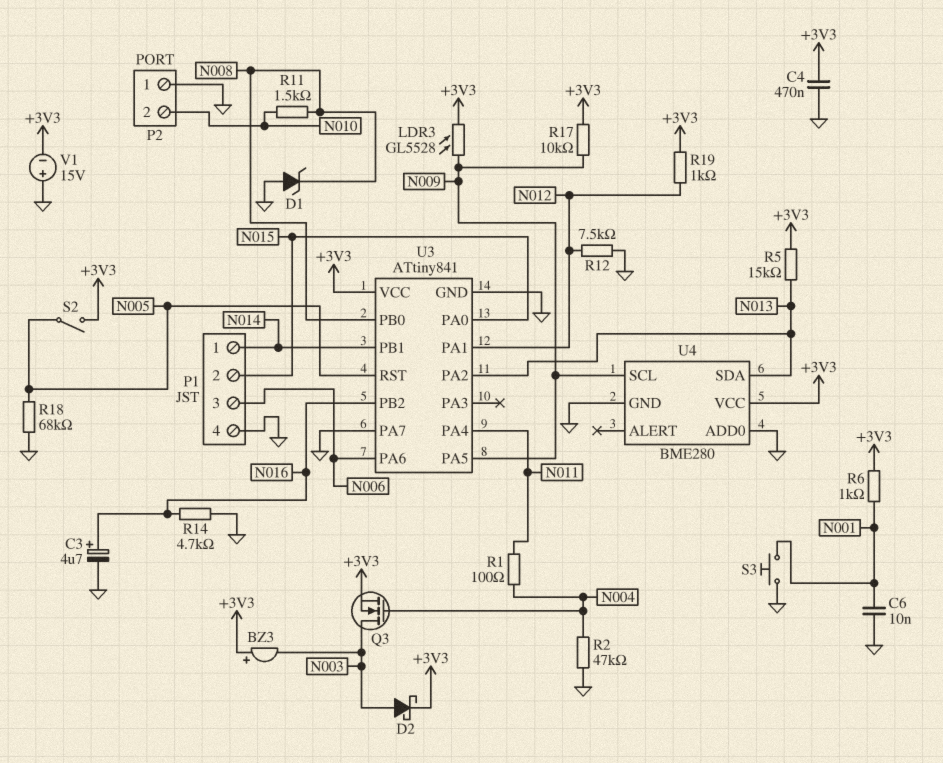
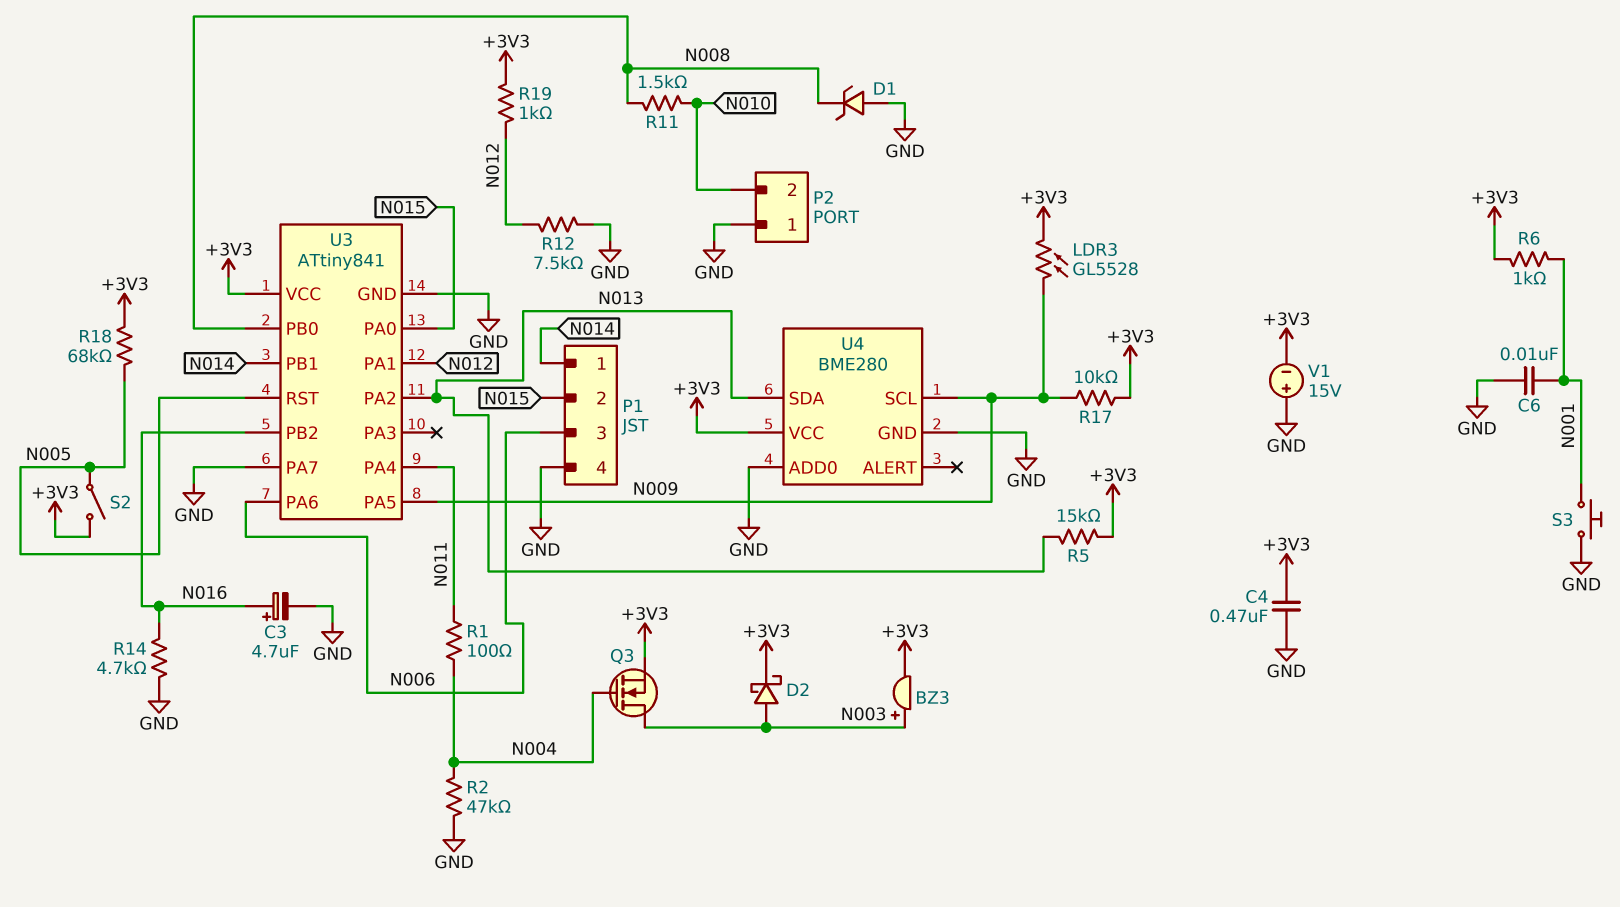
BZ3: buzzer (plus +3V3, minus N003) -> buzzer (plus N003, minus +3V3)
R18: 68k (GND, N005) -> 68k (+3V3, N005)

